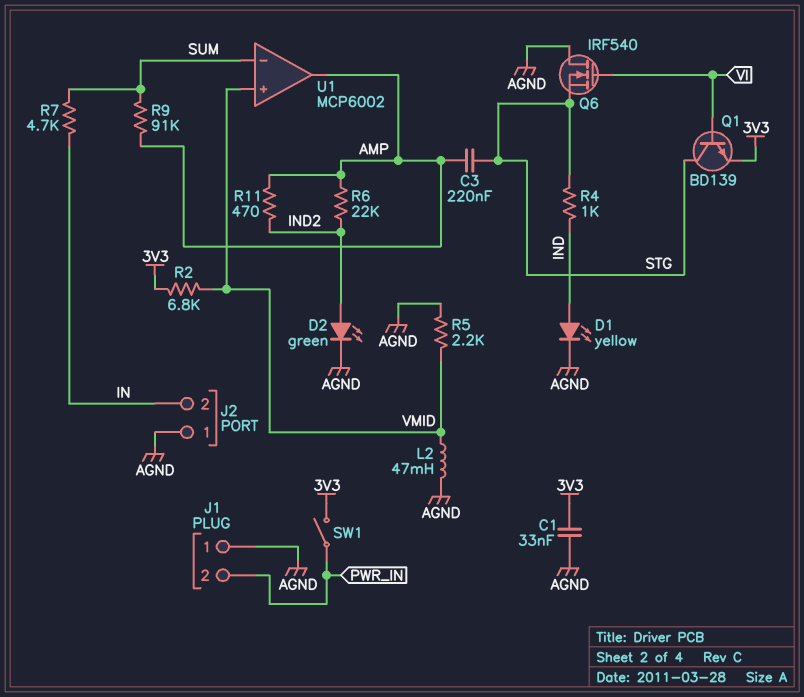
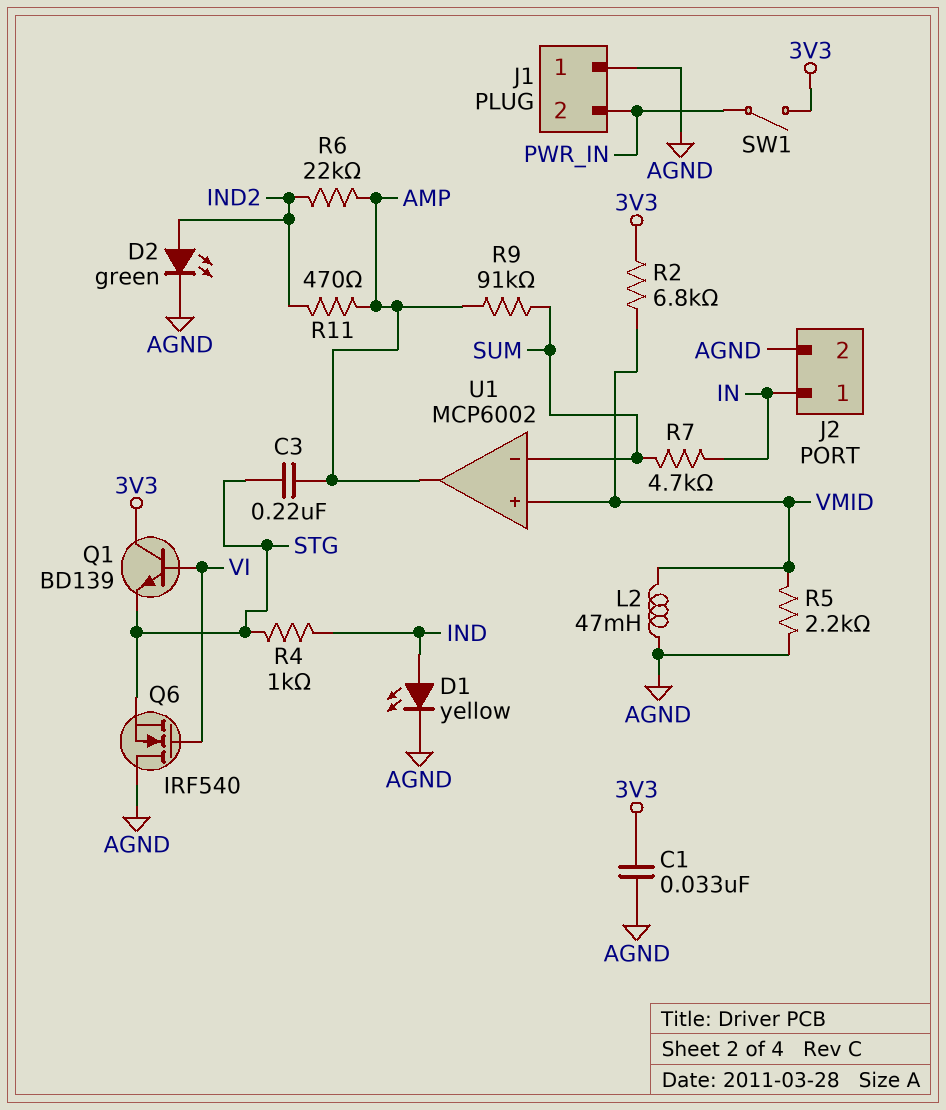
J2 pin 1: AGND -> IN
J2 pin 2: IN -> AGND
Q1: NPN BD139 (B VI, C STG, E 3V3) -> NPN BD139 (B VI, C 3V3, E STG)

